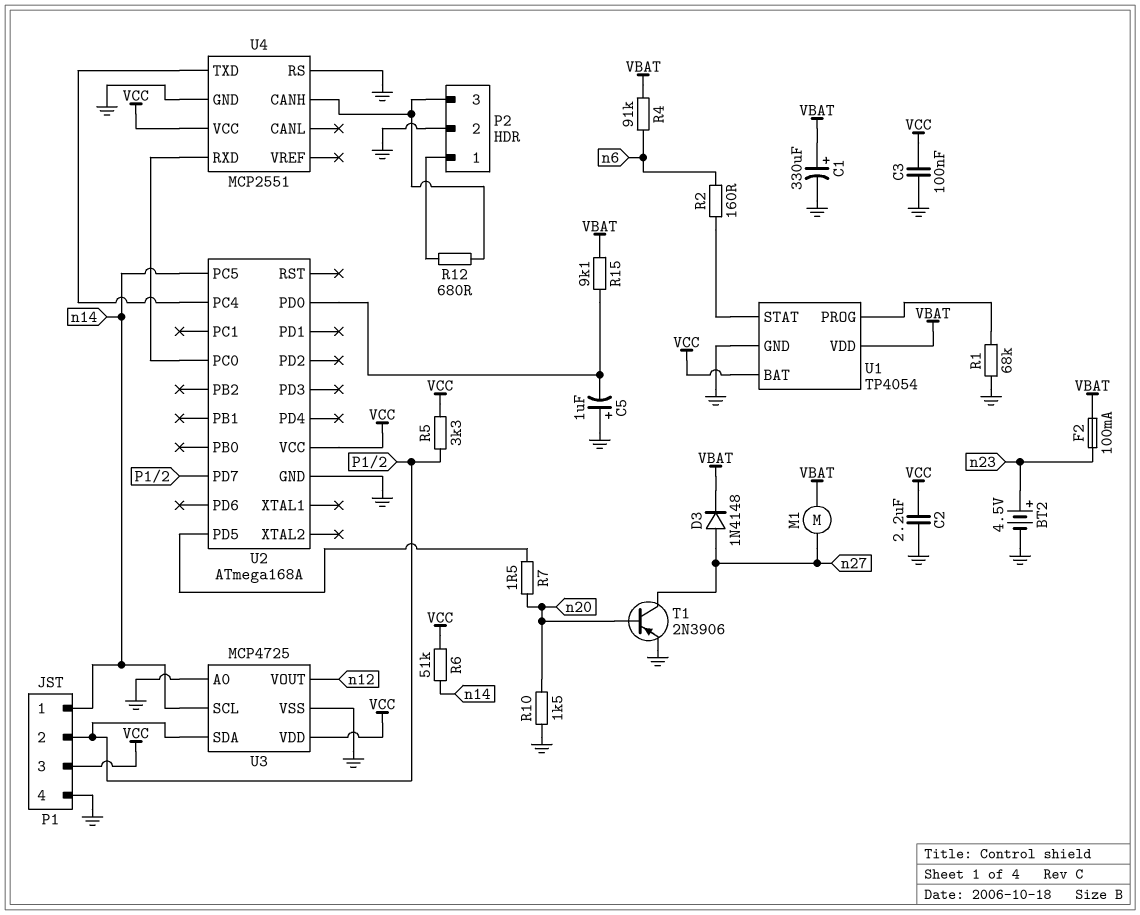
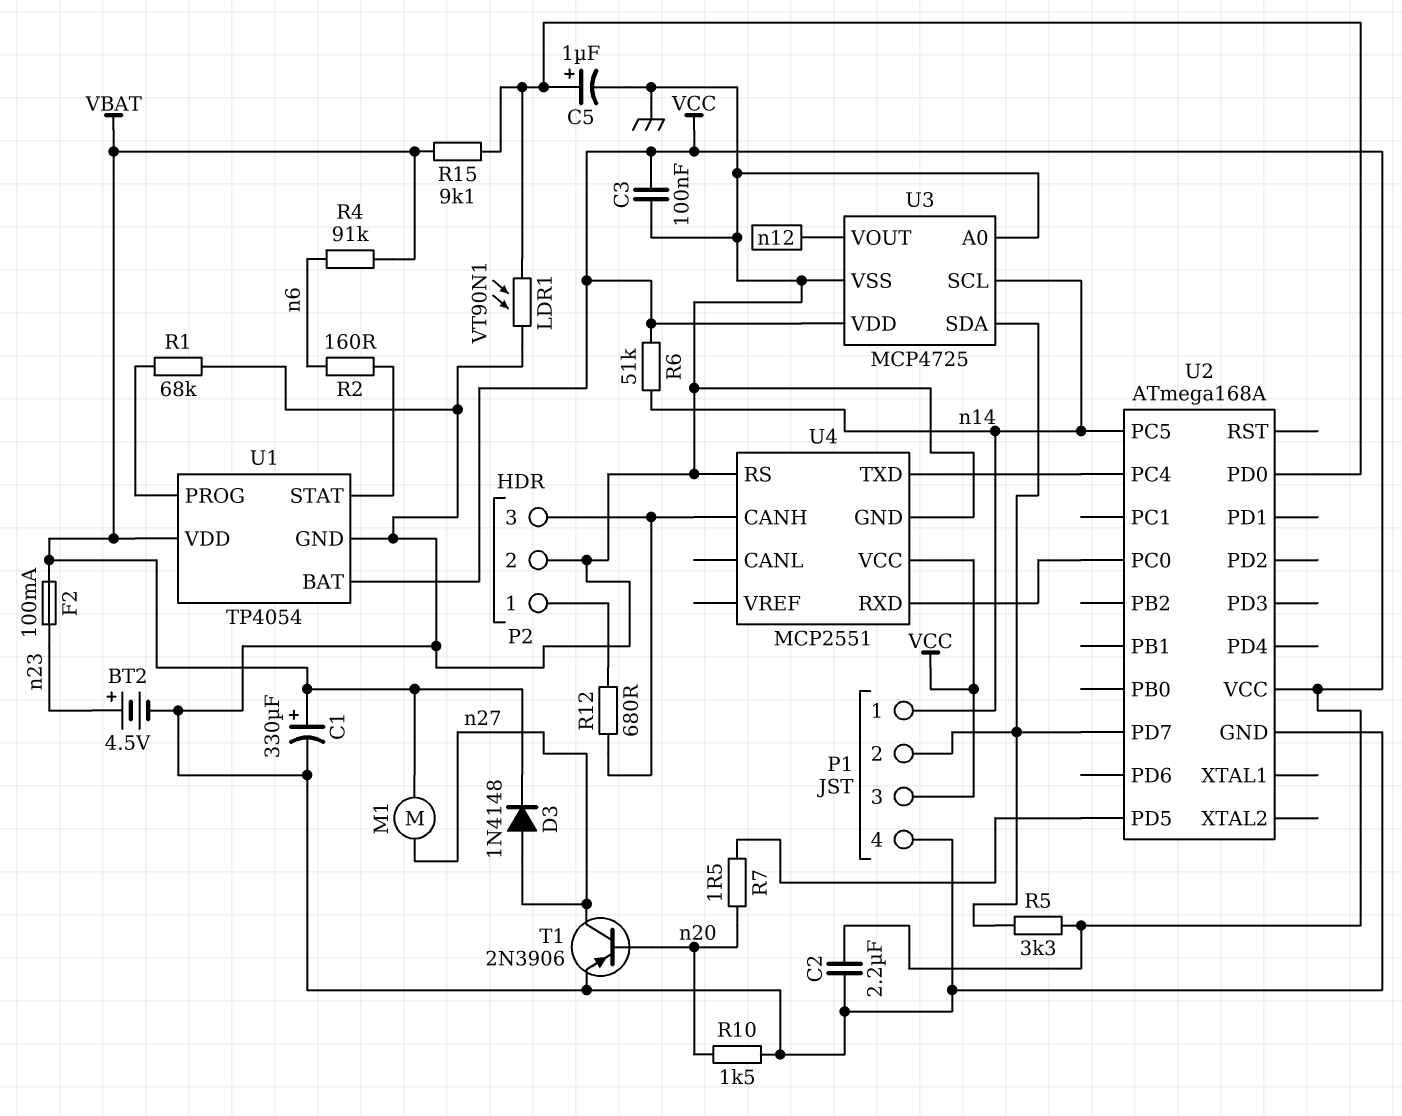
C5: 1uF (plus GND, minus U2/PD0) -> 1uF (plus U2/PD0, minus GND)
LDR1: none -> VT90N1 (GND, U2/PD0)

